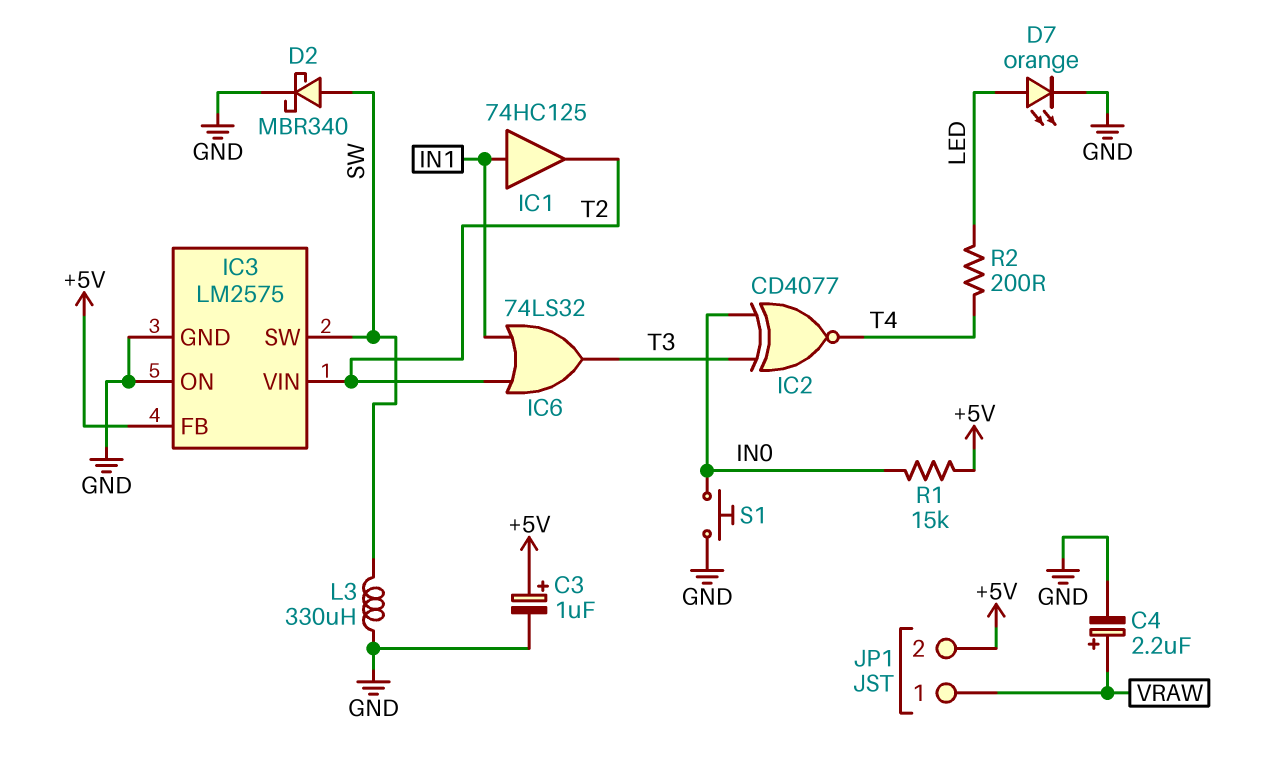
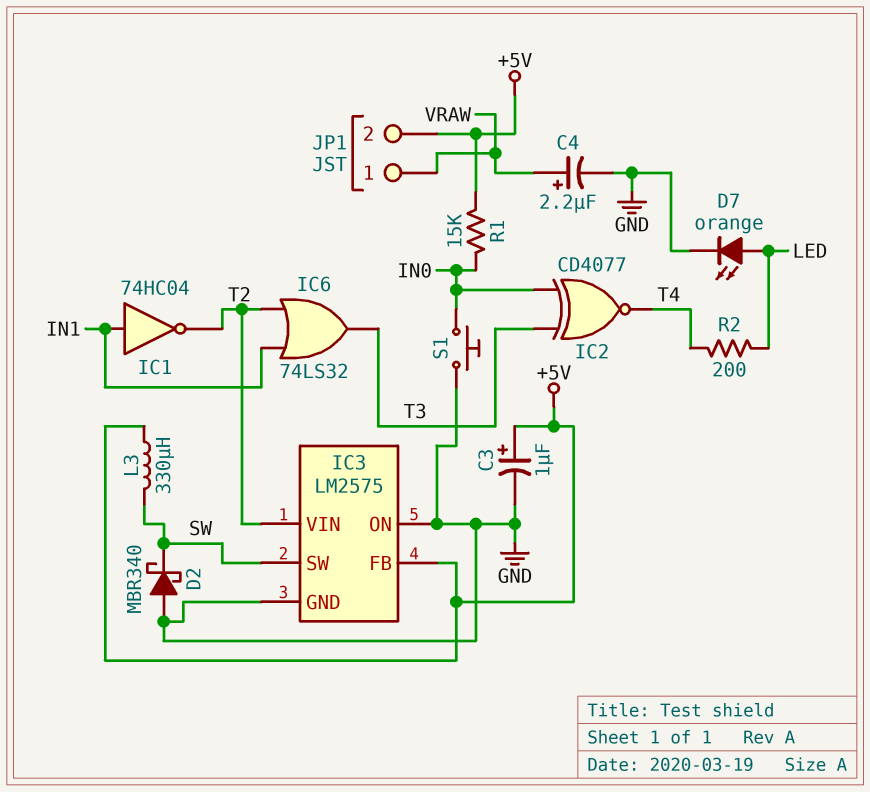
D2: schottky MBR340 (A SW, K GND) -> schottky MBR340 (A GND, K SW)
IC1: buffer 74HC125 (in IN1, out T2) -> NOT 74HC04 (in IN1, out T2)
L3: 330uH (GND, SW) -> 330uH (+5V, SW)

